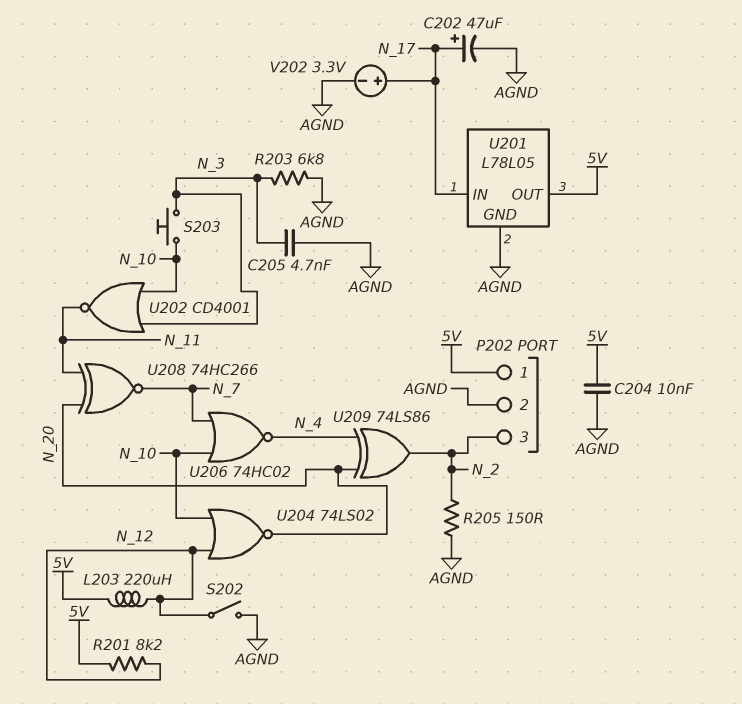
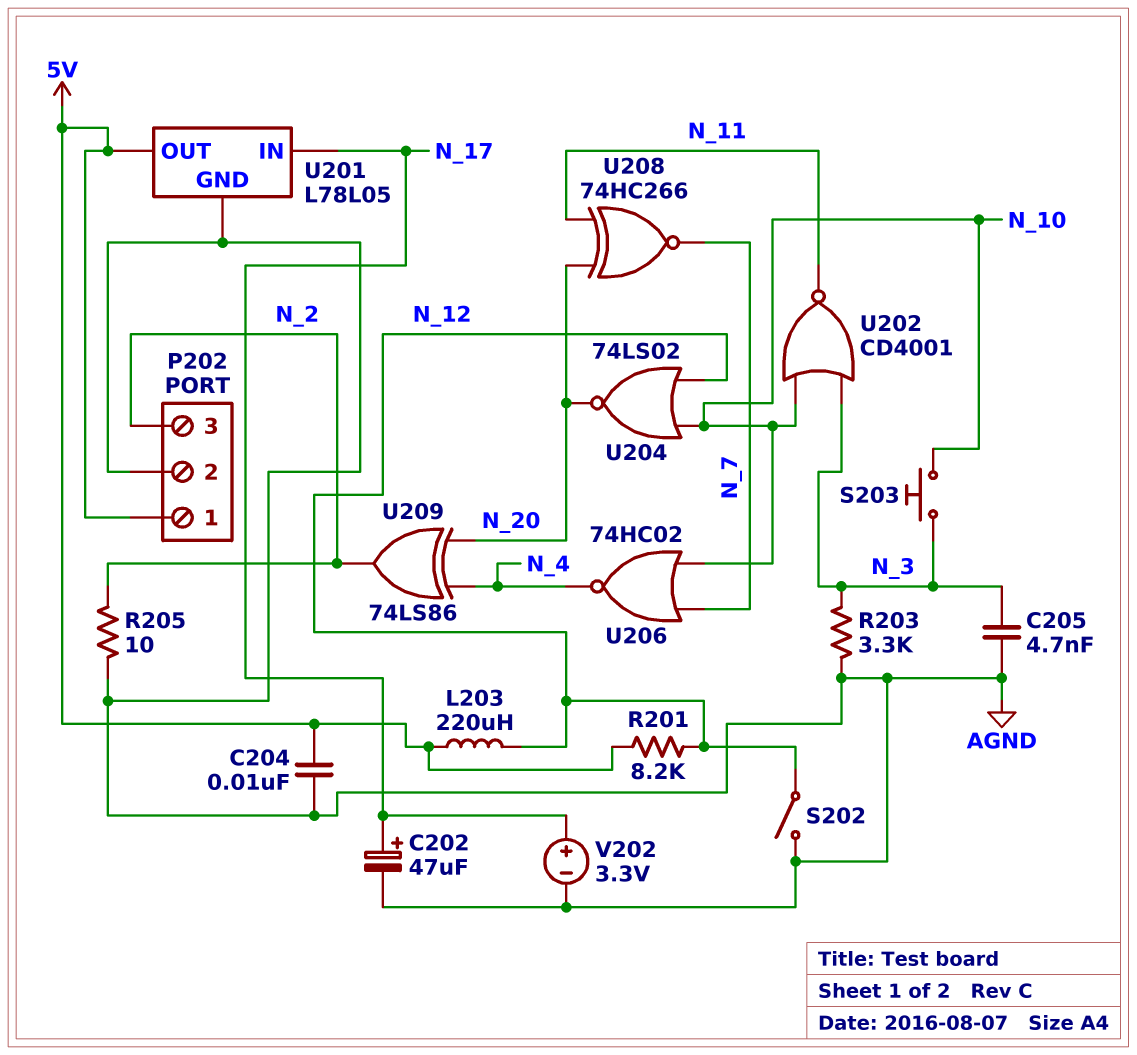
R203: 6.8k (AGND, N_3) -> 3.3k (AGND, N_3)
R205: 150 (AGND, N_2) -> 10 (AGND, N_2)

